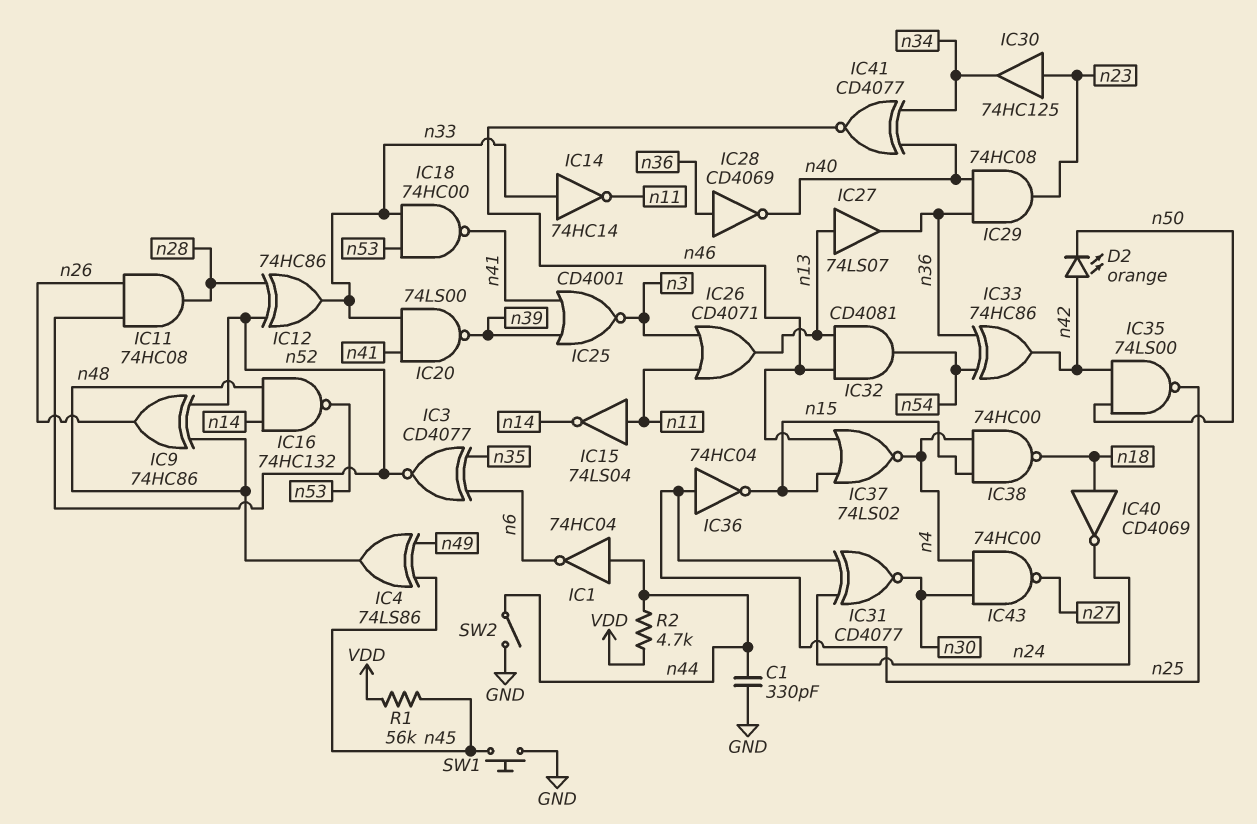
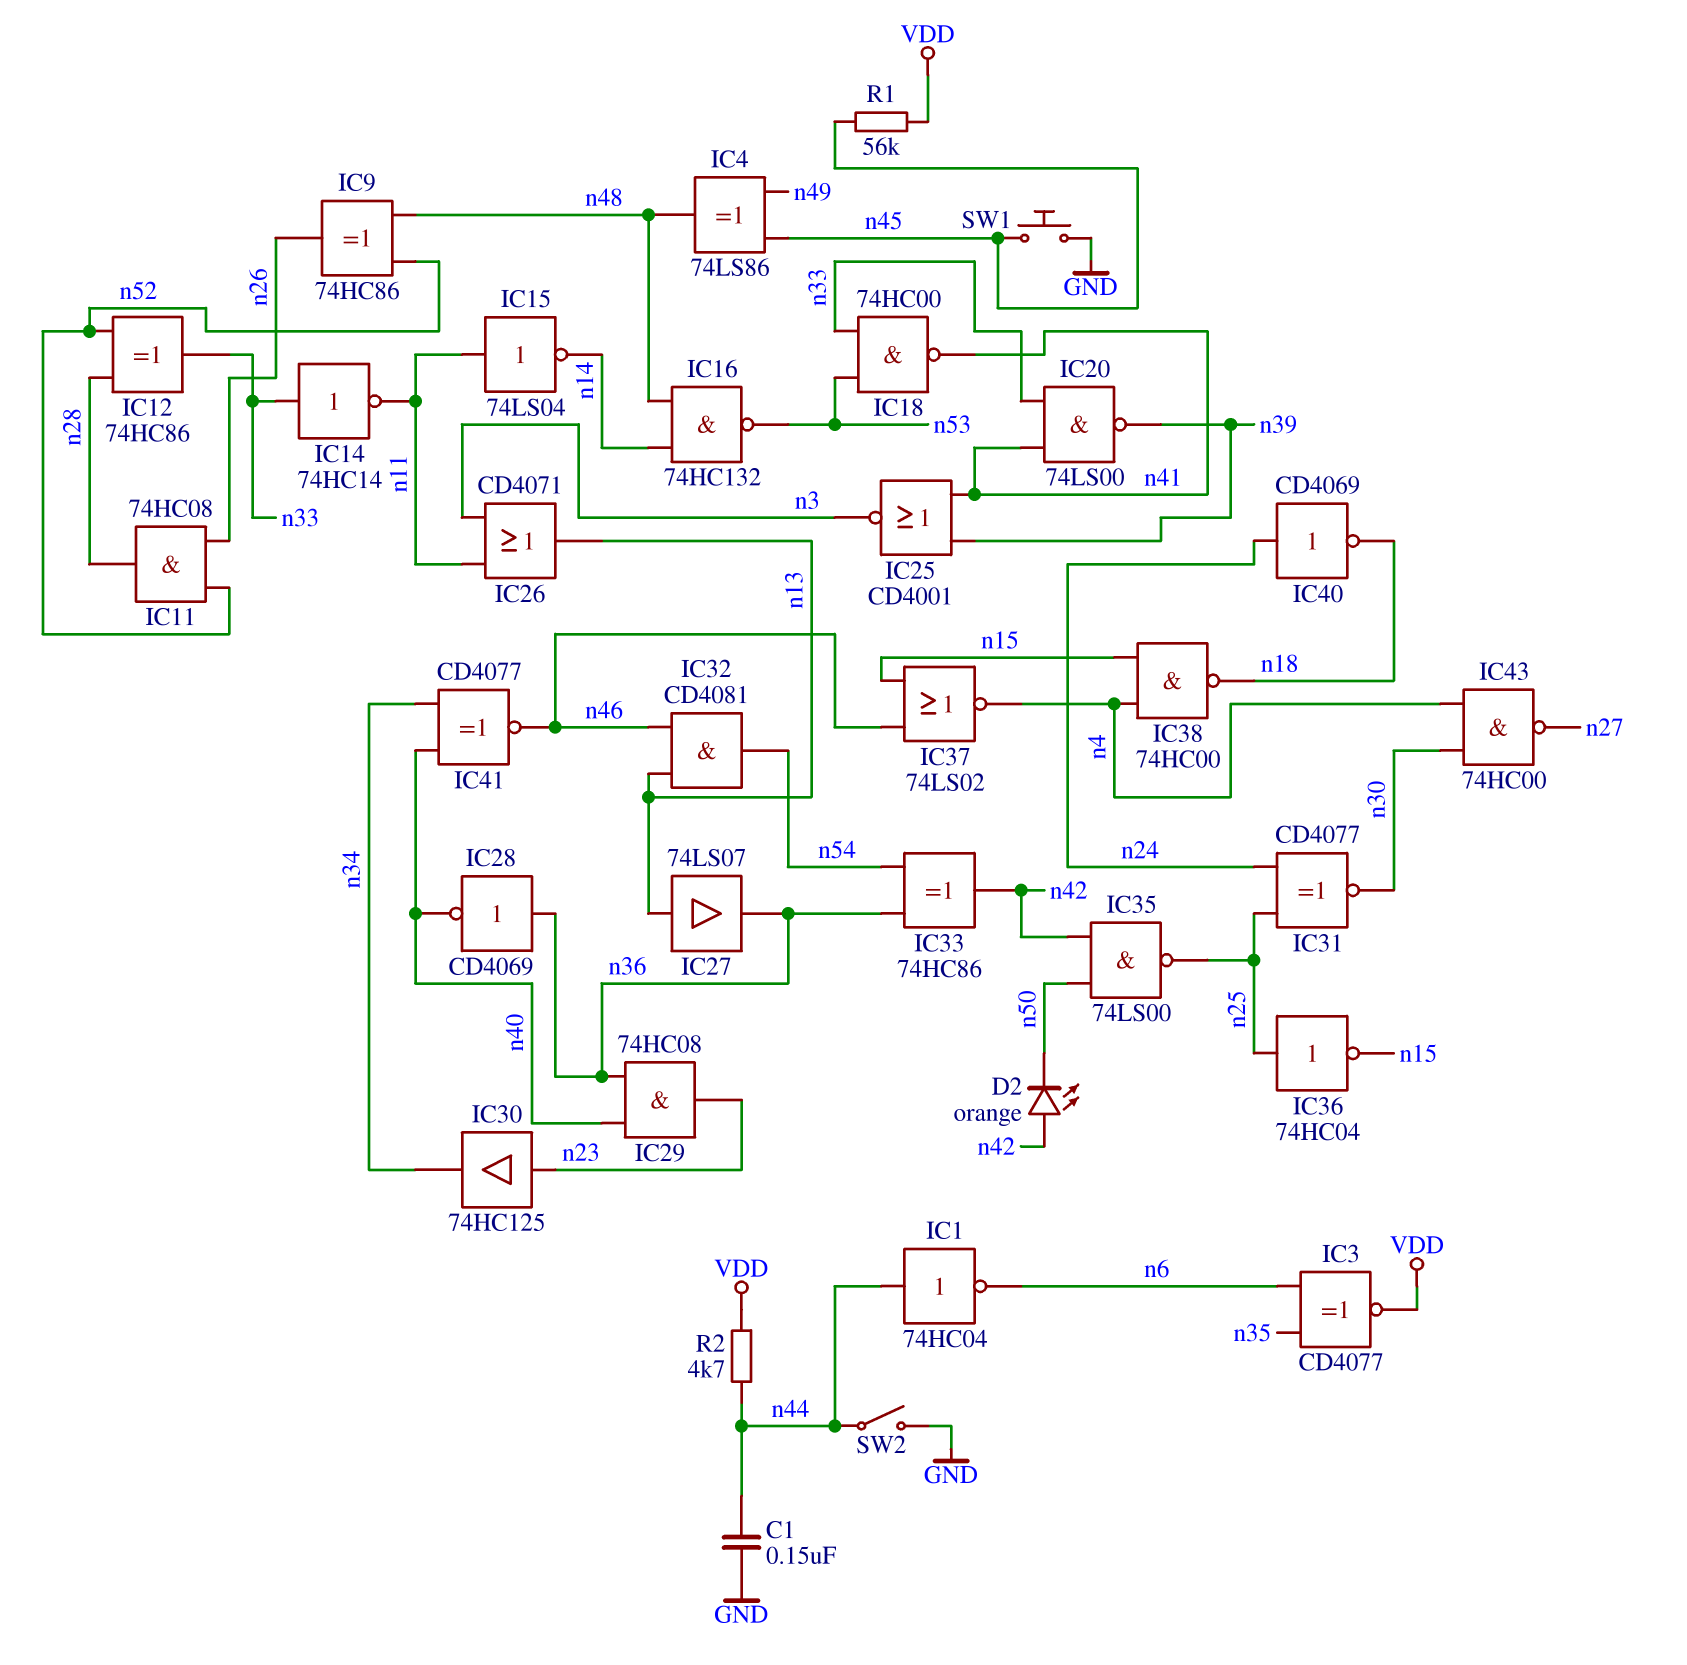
C1: 330pF (GND, n44) -> 150nF (GND, n44)
IC3: XNOR CD4077 (in n6, in n35, out n52) -> XNOR CD4077 (in n6, in n35, out VDD)
IC40: NOT CD4069 (in n18, out n24) -> NOT CD4069 (in n24, out n18)

